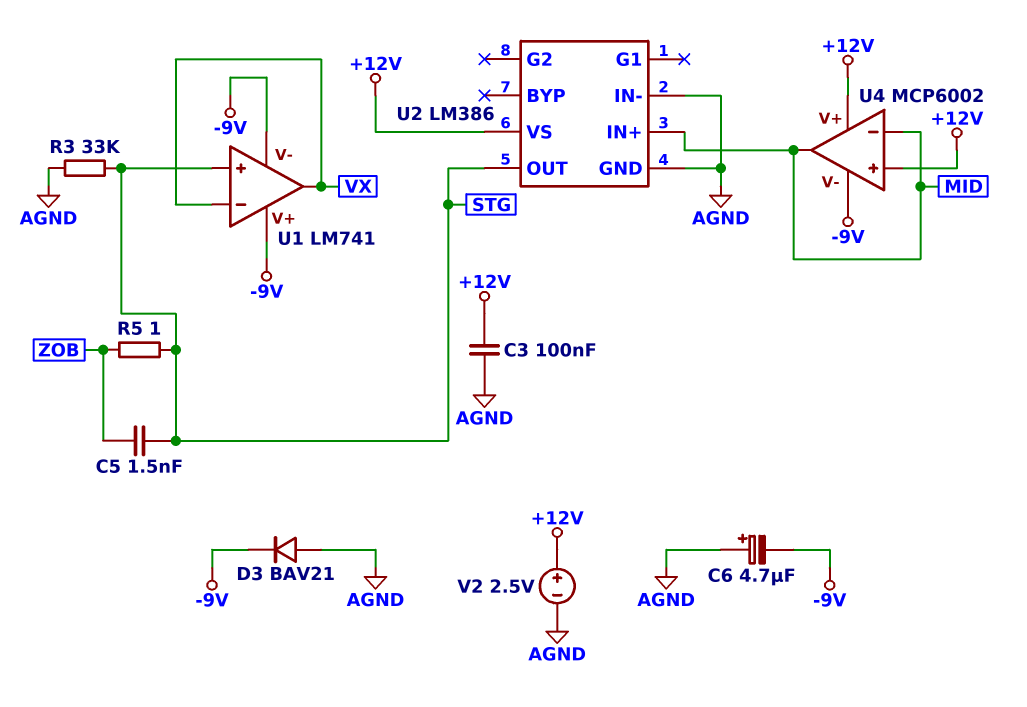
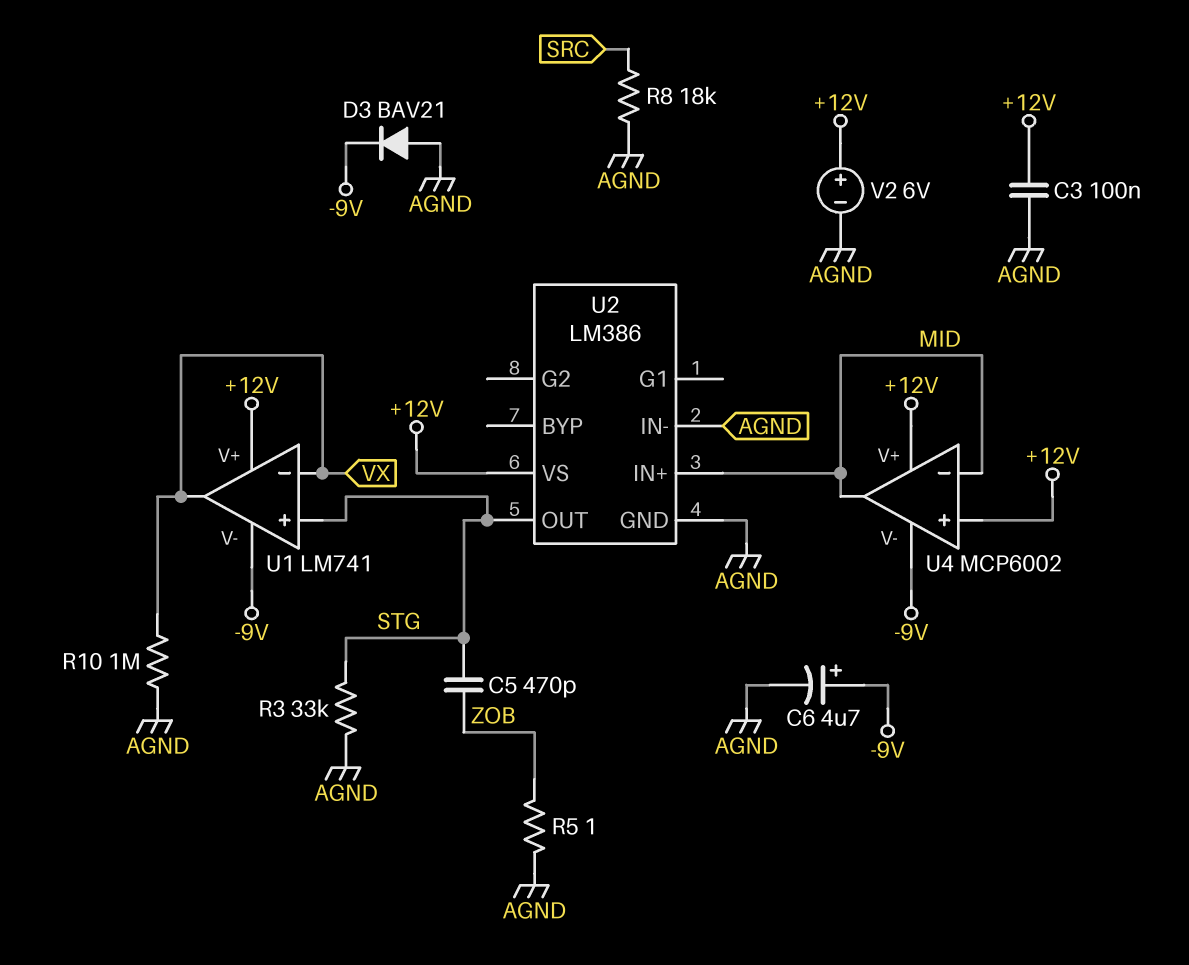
C5: 1.5nF (STG, ZOB) -> 470pF (STG, ZOB)
C6: 4.7uF (plus AGND, minus -9V) -> 4.7uF (plus -9V, minus AGND)
R5: 1 (STG, ZOB) -> 1 (AGND, ZOB)
R8: none -> 18k (AGND, SRC)
R10: none -> 1M (AGND, VX)
U1 pin V+: -9V -> +12V
V2: 2.5V (plus +12V, minus AGND) -> 6V (plus +12V, minus AGND)

